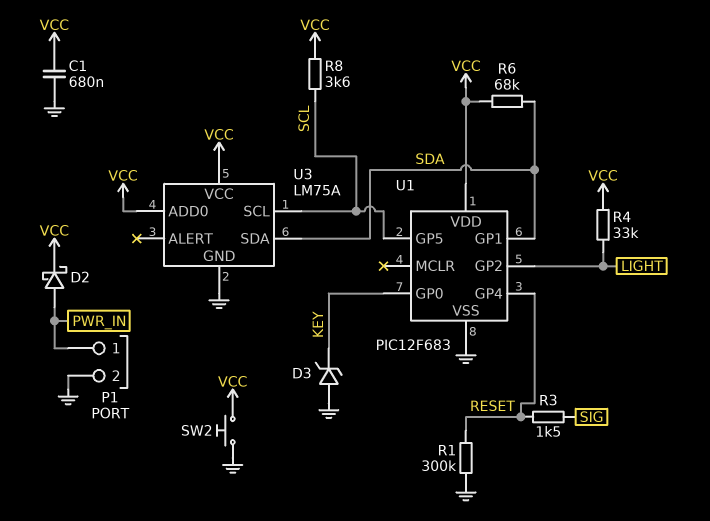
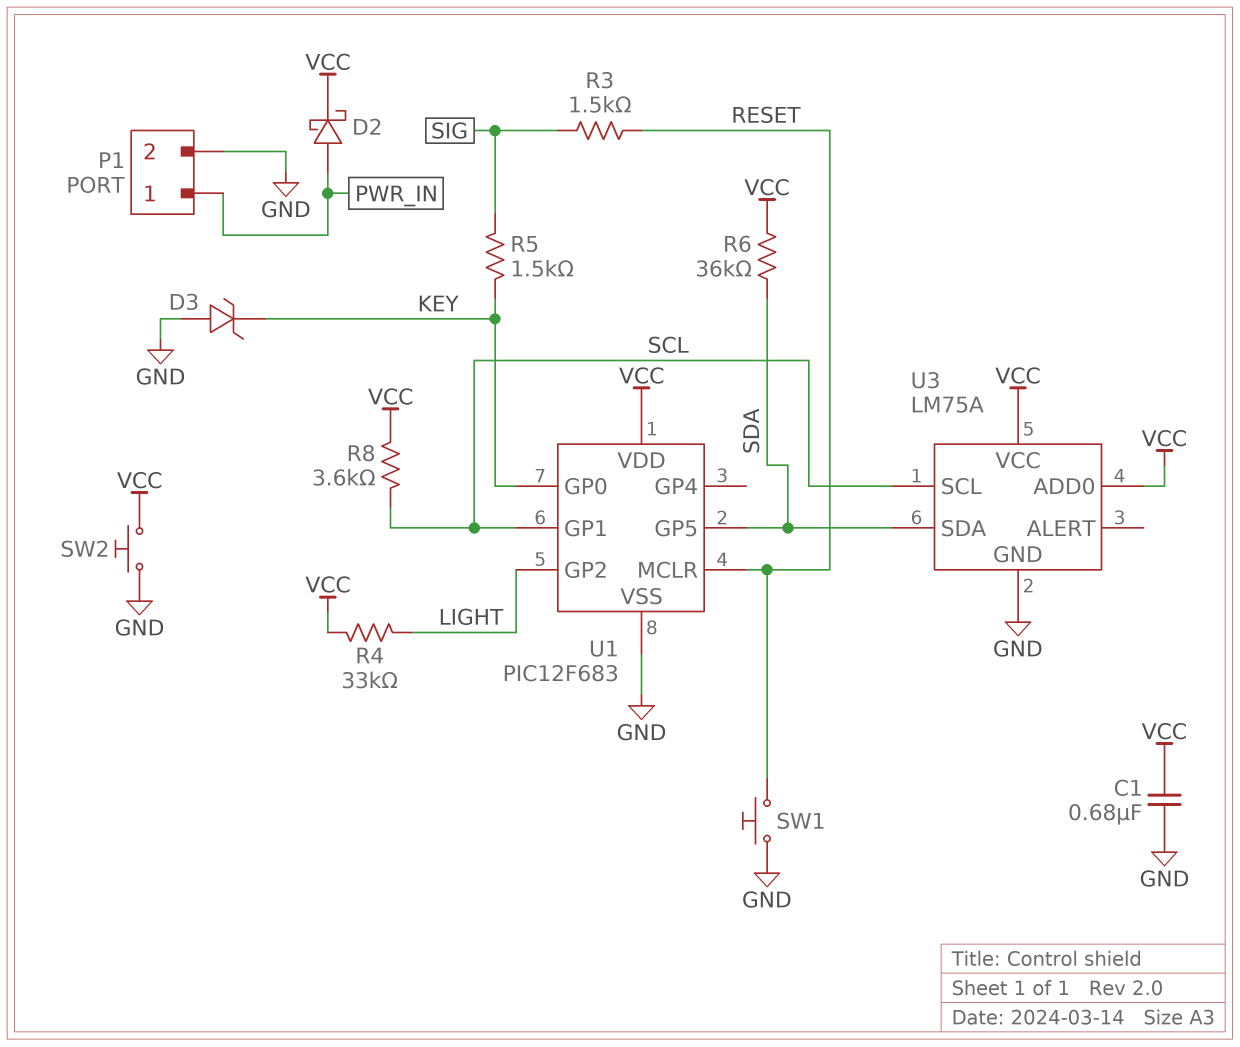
R1: 300k (GND, RESET) -> none
R5: none -> 1.5k (KEY, SIG)
R6: 68k (SDA, VCC) -> 36k (SDA, VCC)
SW1: none -> button (GND, RESET)
U1 pin GP1: SDA -> SCL
U1 pin GP4: RESET -> none
U1 pin GP5: SCL -> SDA
U1 pin MCLR: none -> RESET

